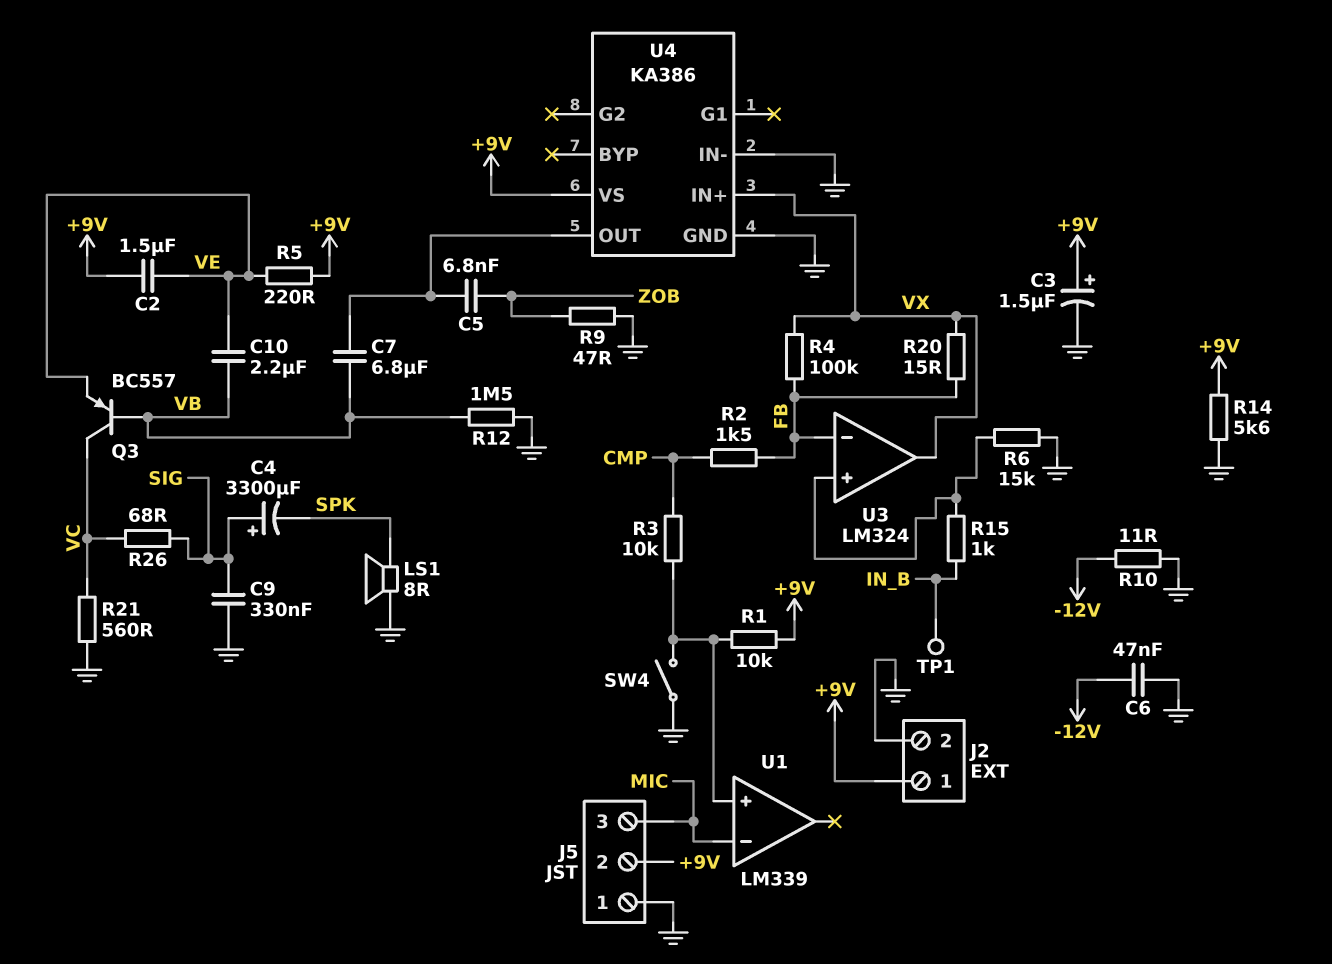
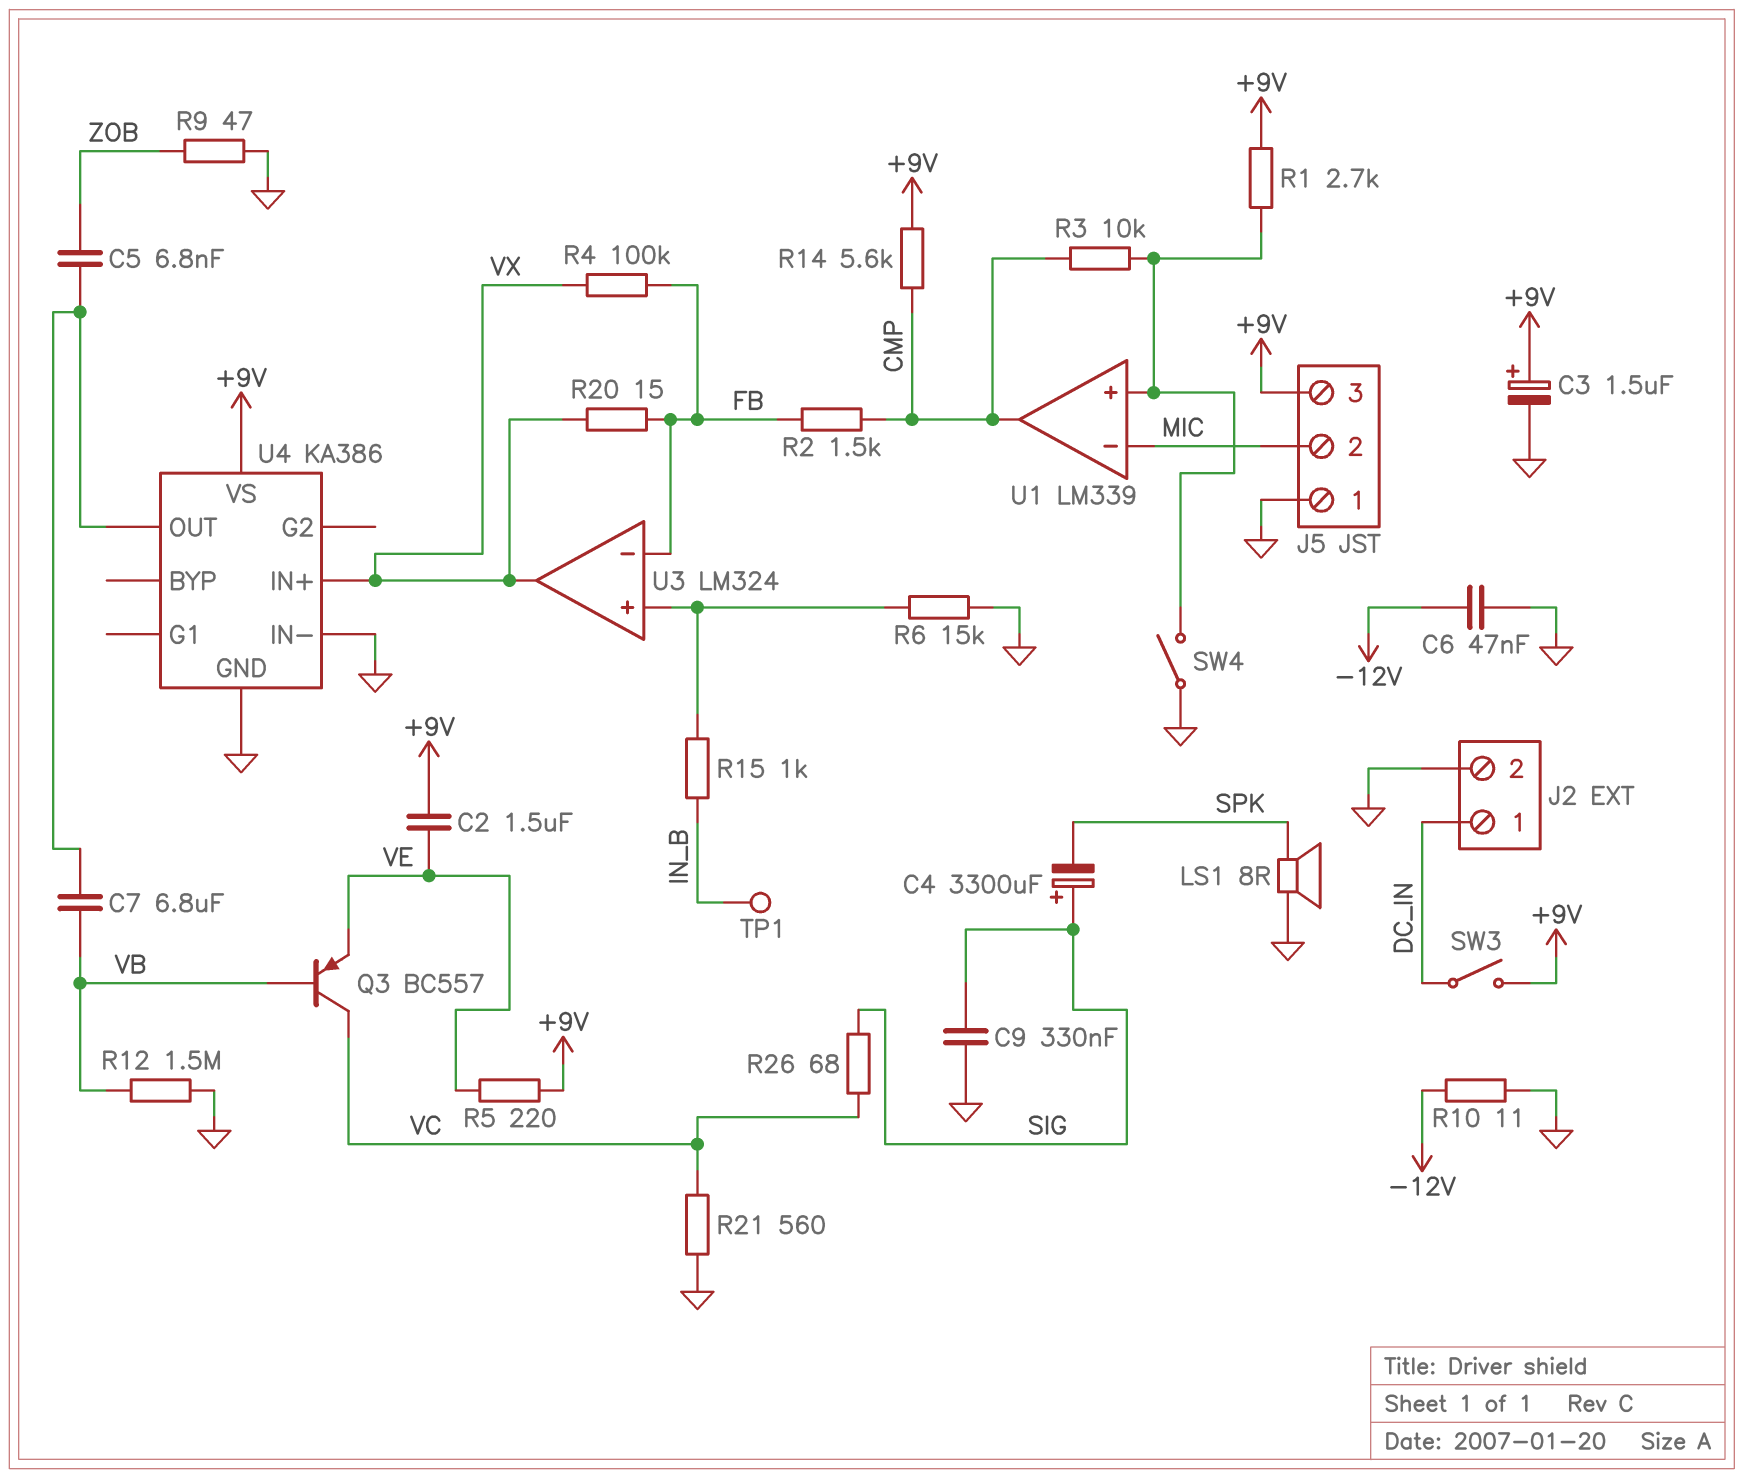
C10: 2.2uF (VB, VE) -> none
J2 pin 1: +9V -> DC_IN
J5 pin 2: +9V -> MIC
J5 pin 3: MIC -> +9V
R1: 10k (+9V, U1/in+) -> 2.7k (+9V, U1/in+)
R14: 5.6k (+9V, GND) -> 5.6k (+9V, CMP)
SW3: none -> switch (+9V, DC_IN)
U1 pin out: none -> CMP

